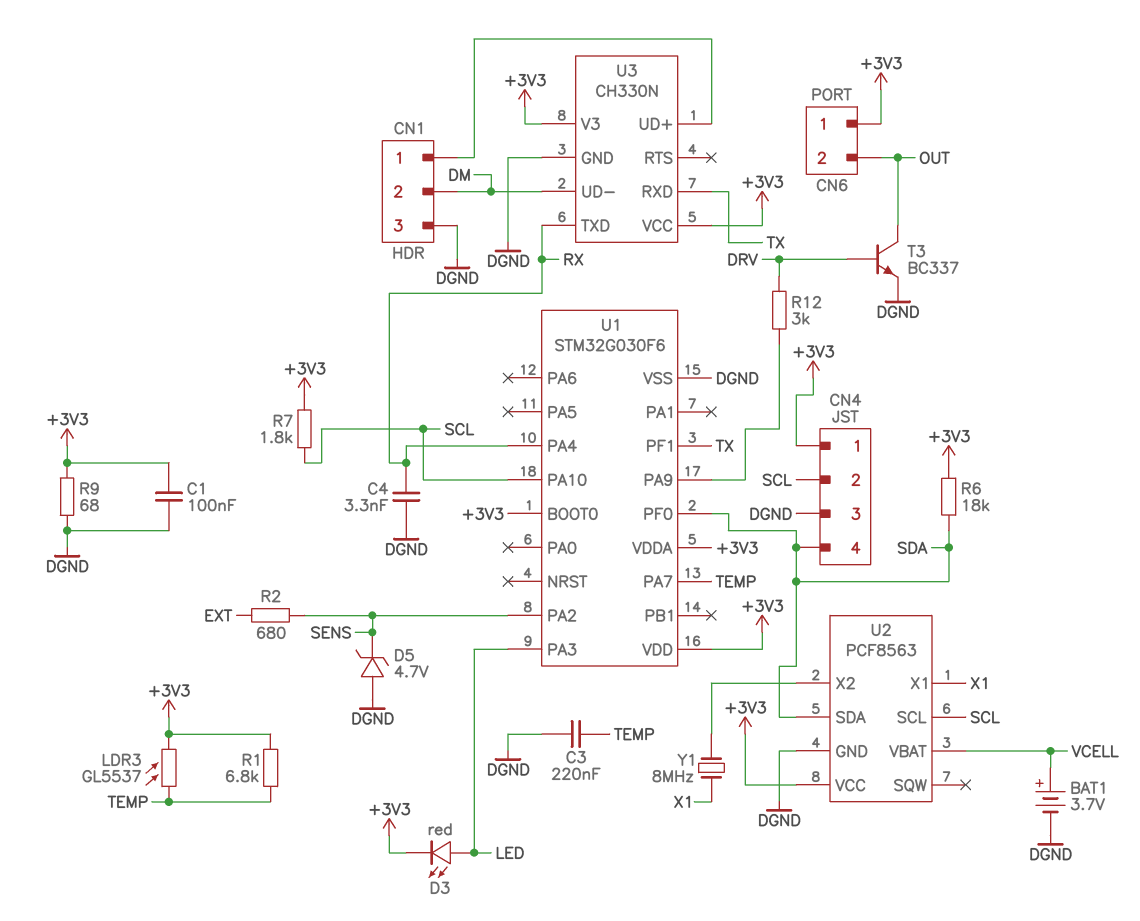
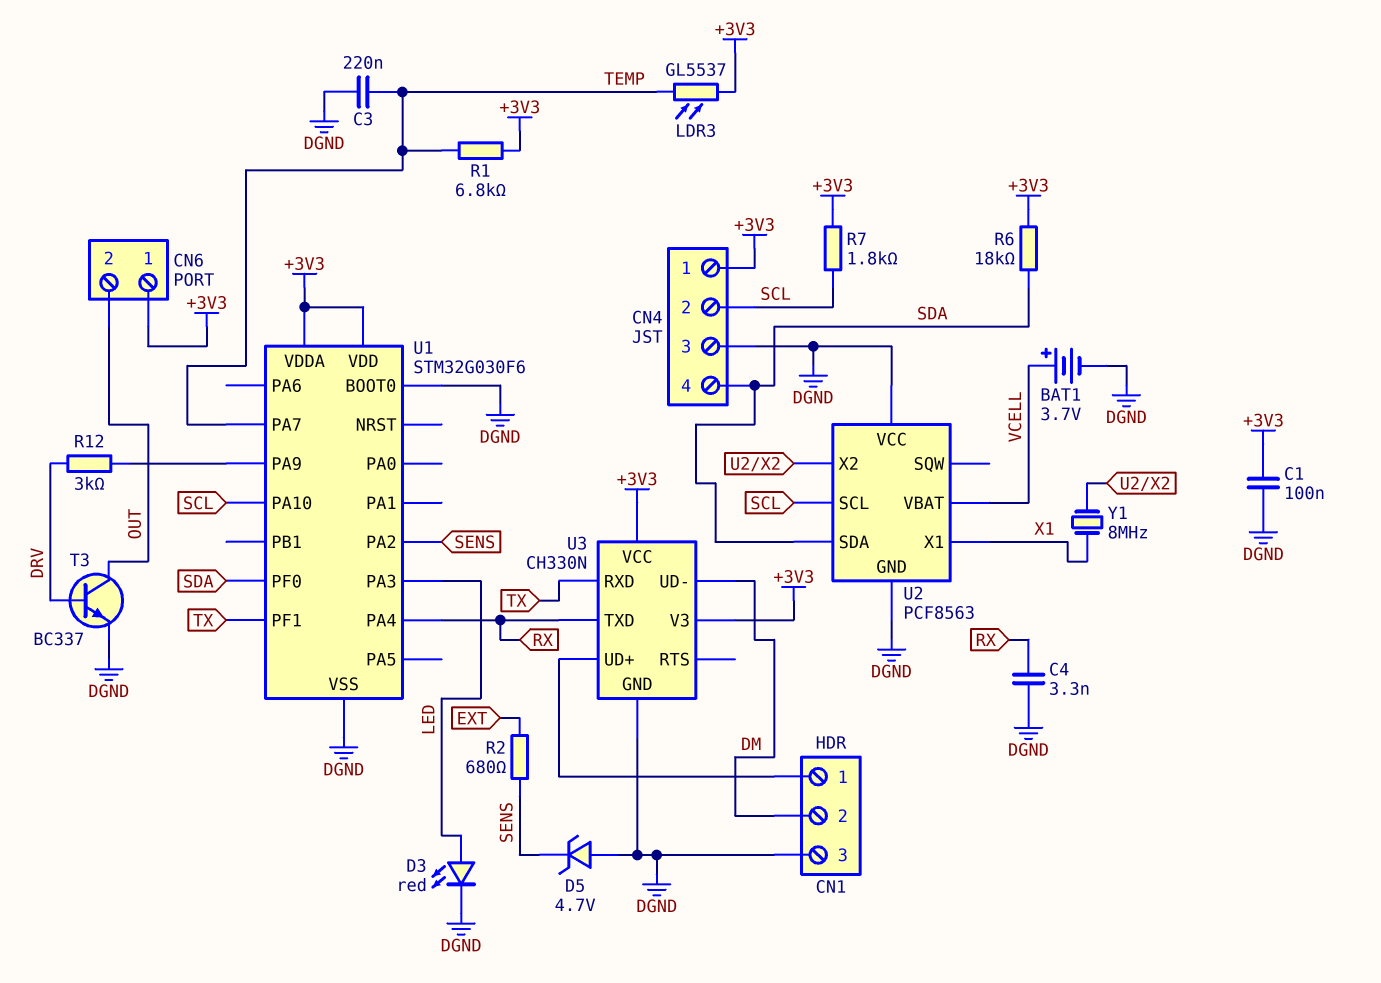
D3: LED red (A LED, K +3V3) -> LED red (A LED, K DGND)
R9: 68 (+3V3, DGND) -> none
U1 pin BOOT0: +3V3 -> DGND
U2 pin VCC: +3V3 -> DGND

